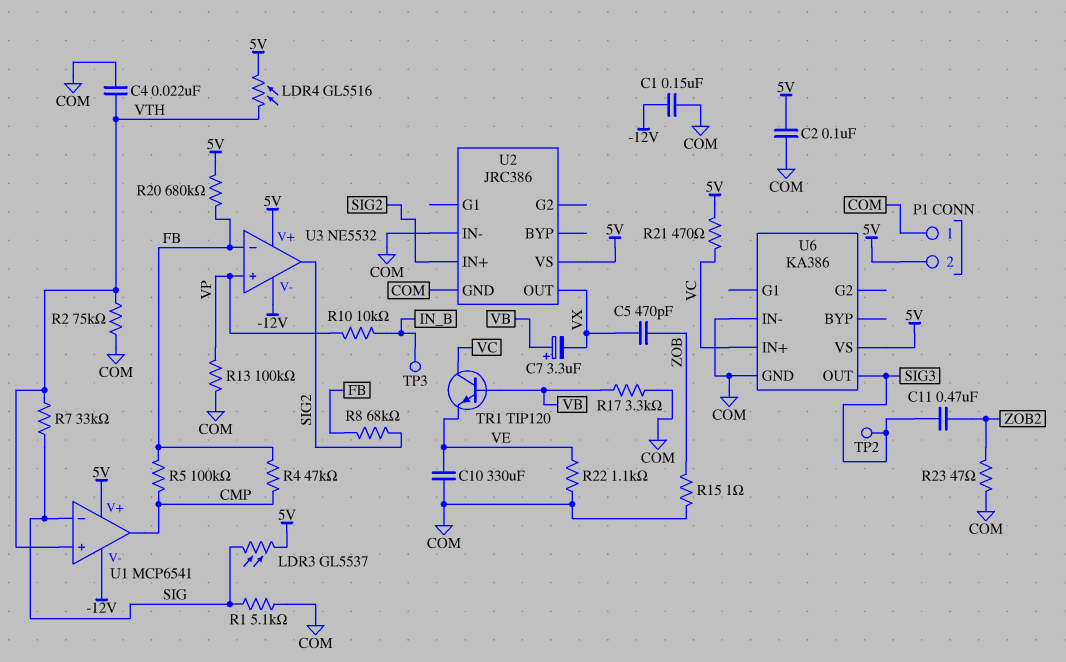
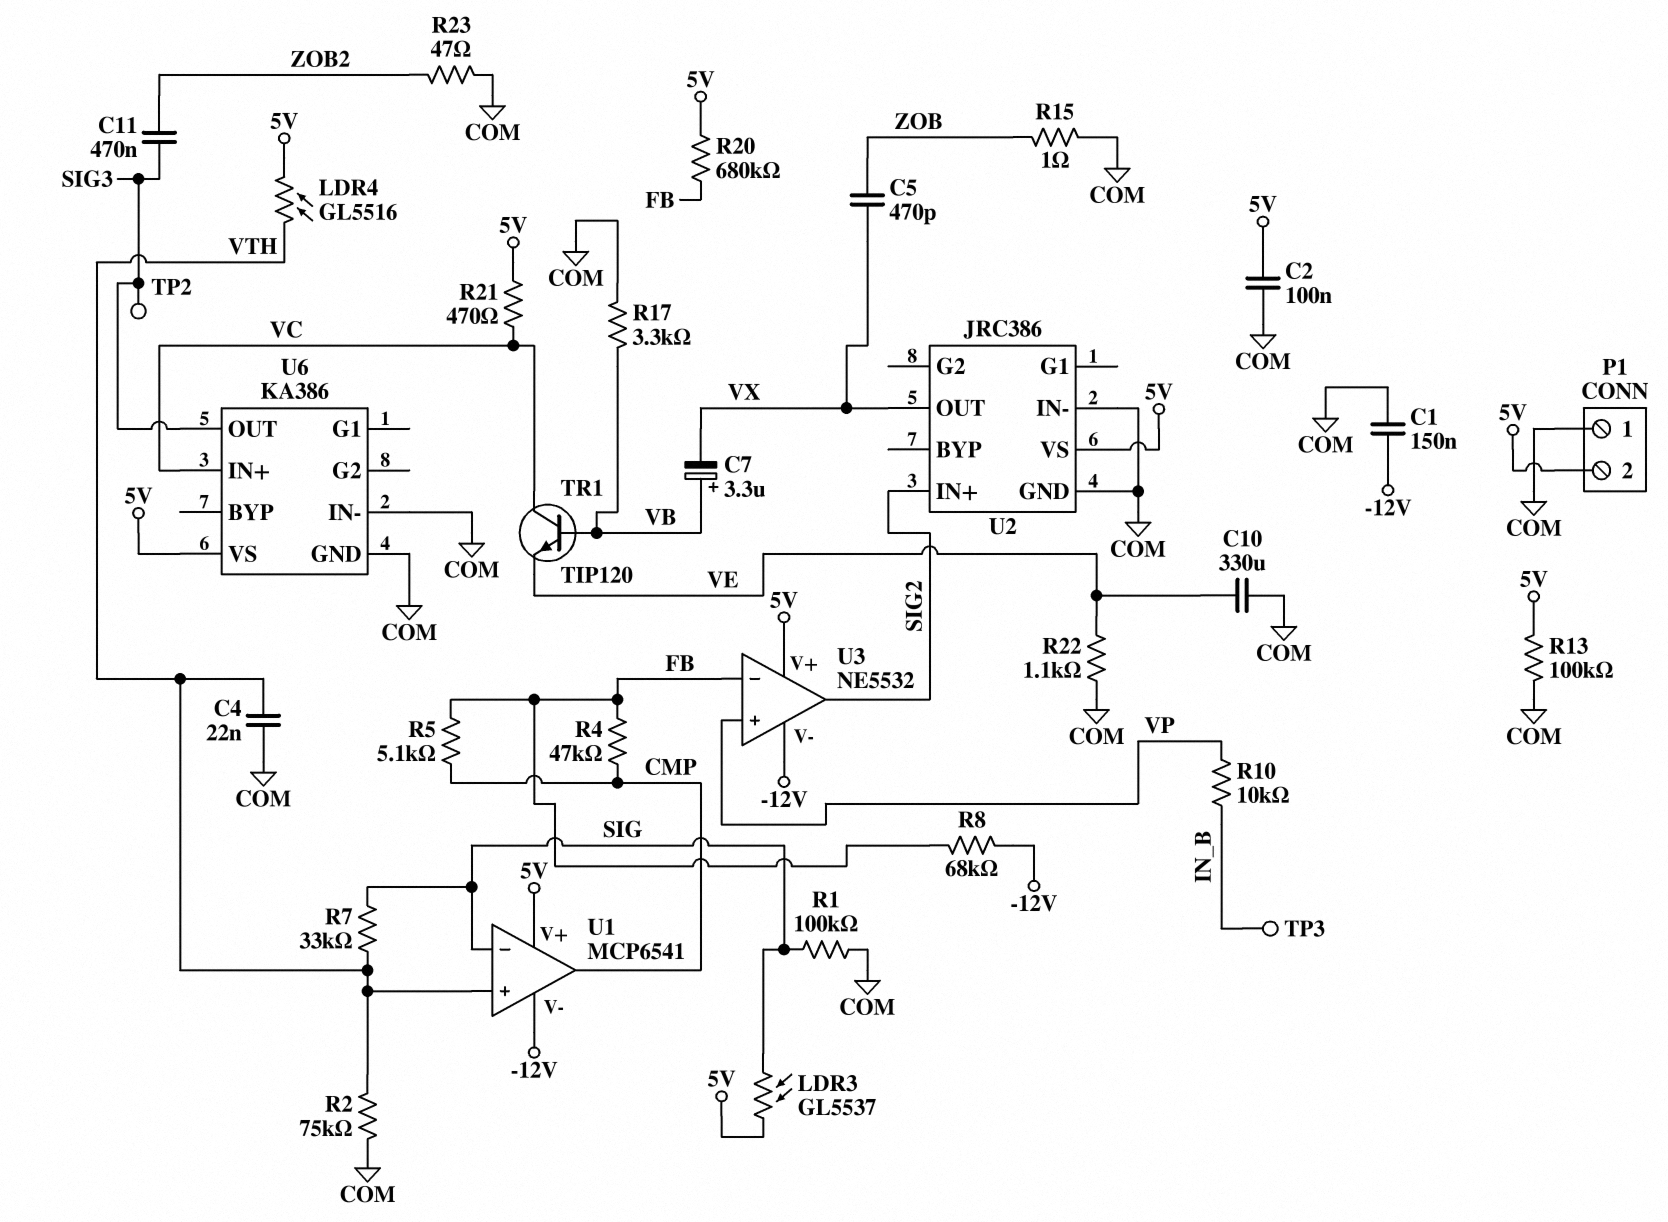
R1: 5.1k (COM, SIG) -> 100k (COM, SIG)
R5: 100k (CMP, FB) -> 5.1k (CMP, FB)
R8: 68k (FB, SIG2) -> 68k (-12V, FB)
R13: 100k (COM, VP) -> 100k (5V, COM)

